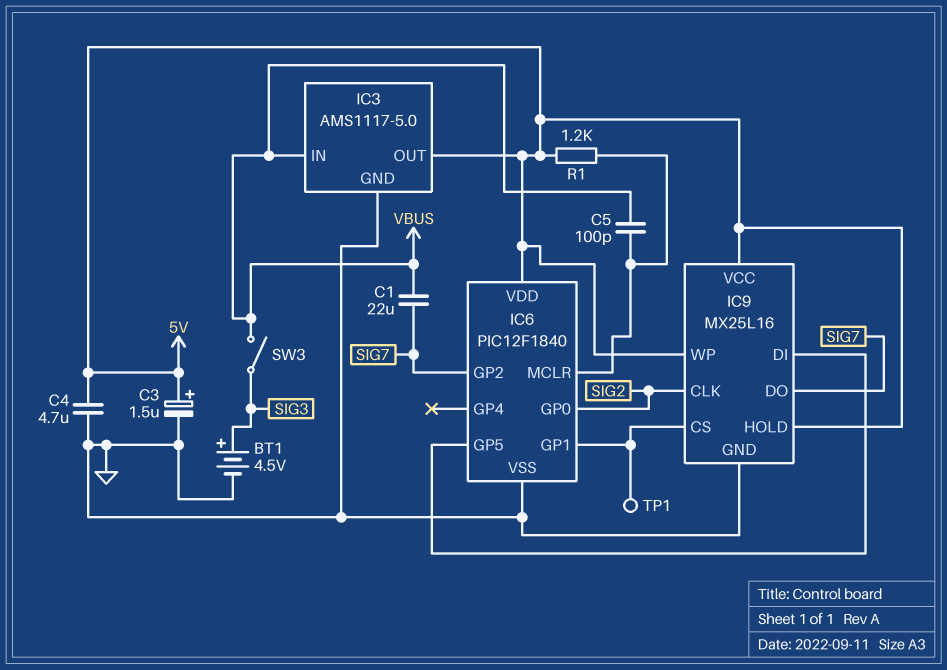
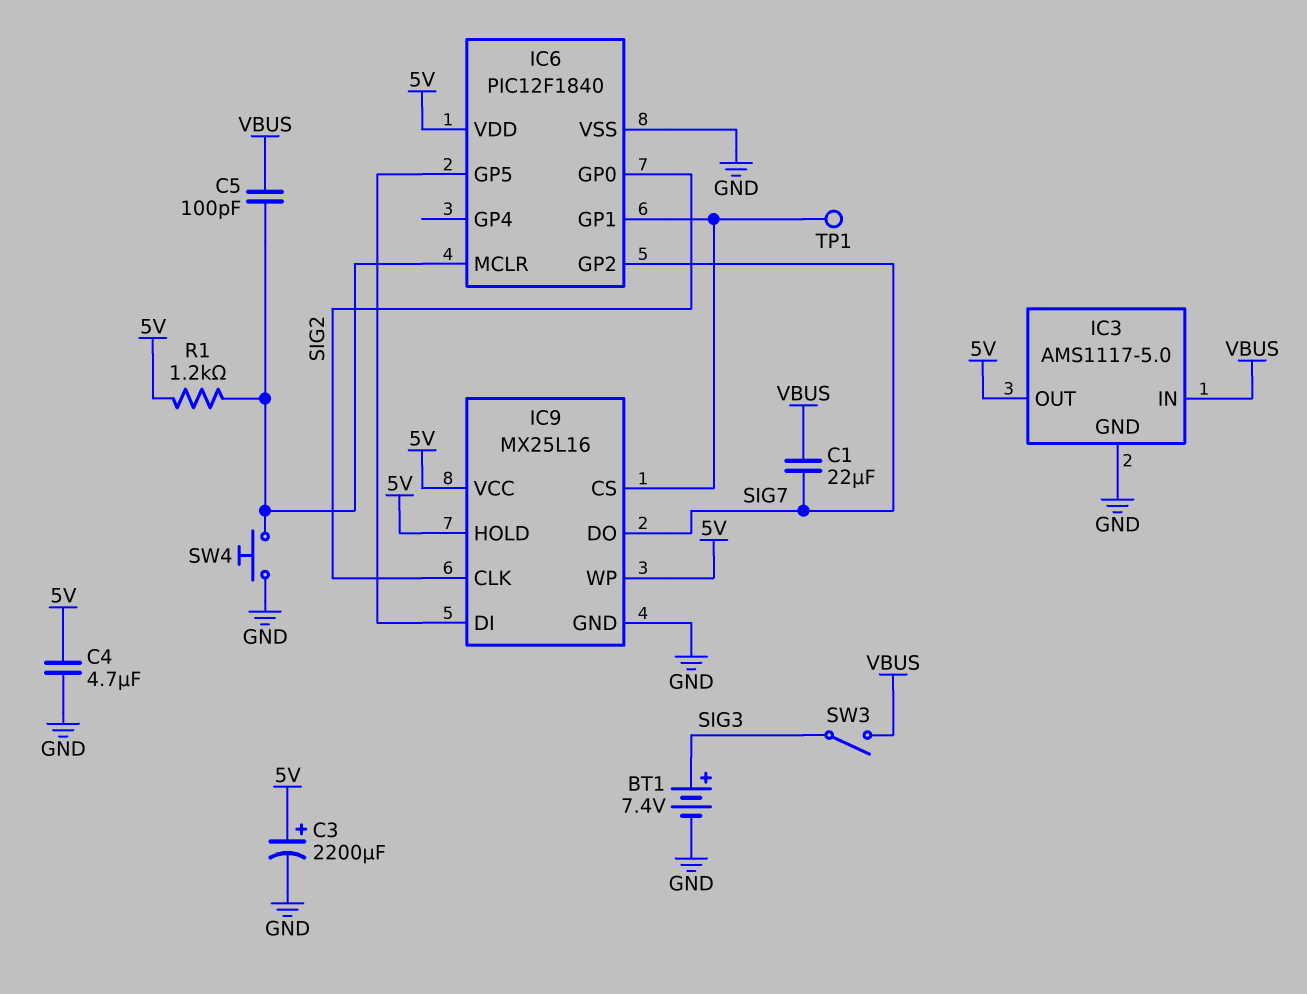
BT1: 4.5V (plus SIG3, minus GND) -> 7.4V (plus SIG3, minus GND)
C3: 1.5uF (plus 5V, minus GND) -> 2200uF (plus 5V, minus GND)
SW4: none -> button (GND, IC6/MCLR)

